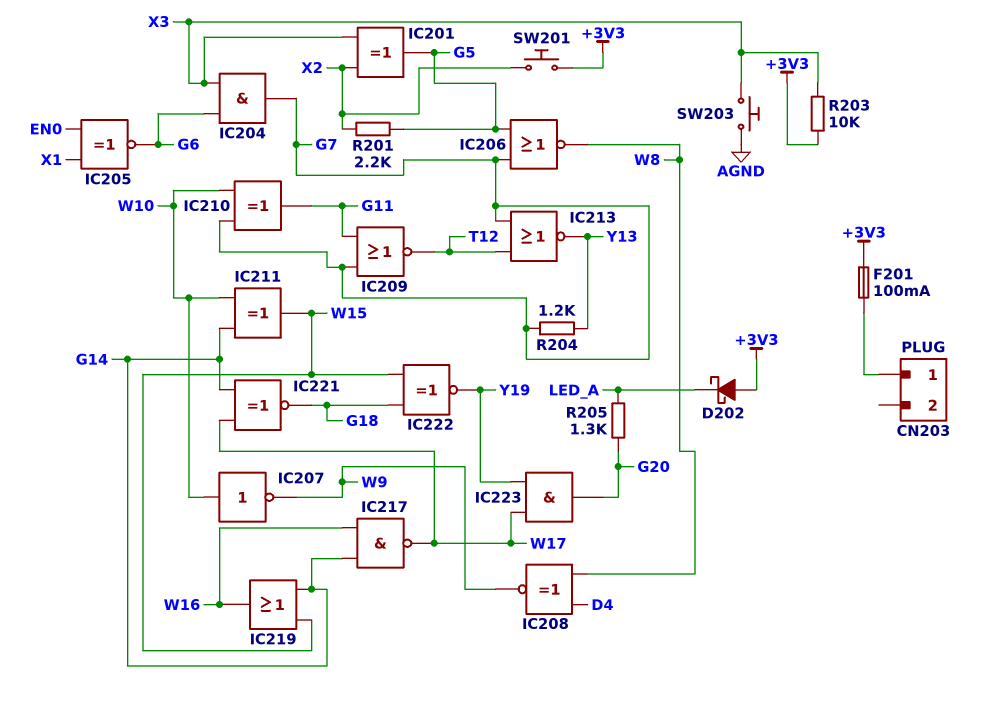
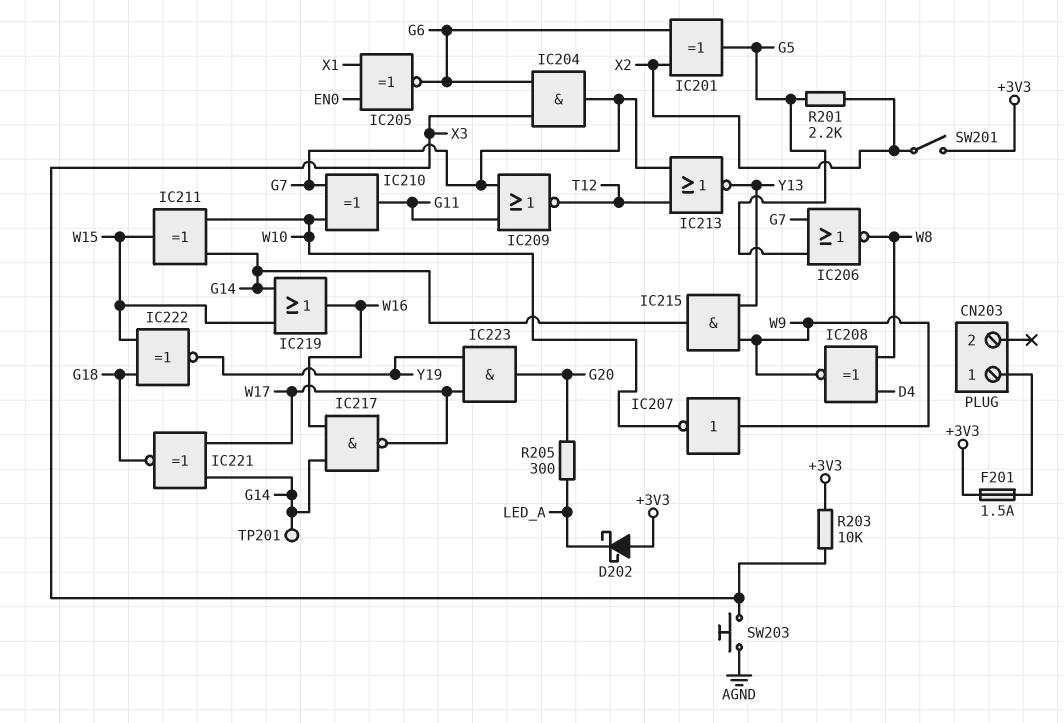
F201: 100mA (+3V3, CN203/1) -> 1.5A (+3V3, CN203/1)
IC201: XOR (in X2, in X3, out G5) -> XOR (in G6, in X2, out G5)
IC207: NOT (in W10, out W9) -> NOT (in W9, out W10)
IC215: none -> AND (in W9, in Y13, out G14)
R204: 1.2k (G7, Y13) -> none
R205: 1.3k (G20, LED_A) -> 300 (G20, LED_A)
SW201: button (+3V3, X2) -> switch (+3V3, X2)
TP201: none -> test point (G14)

